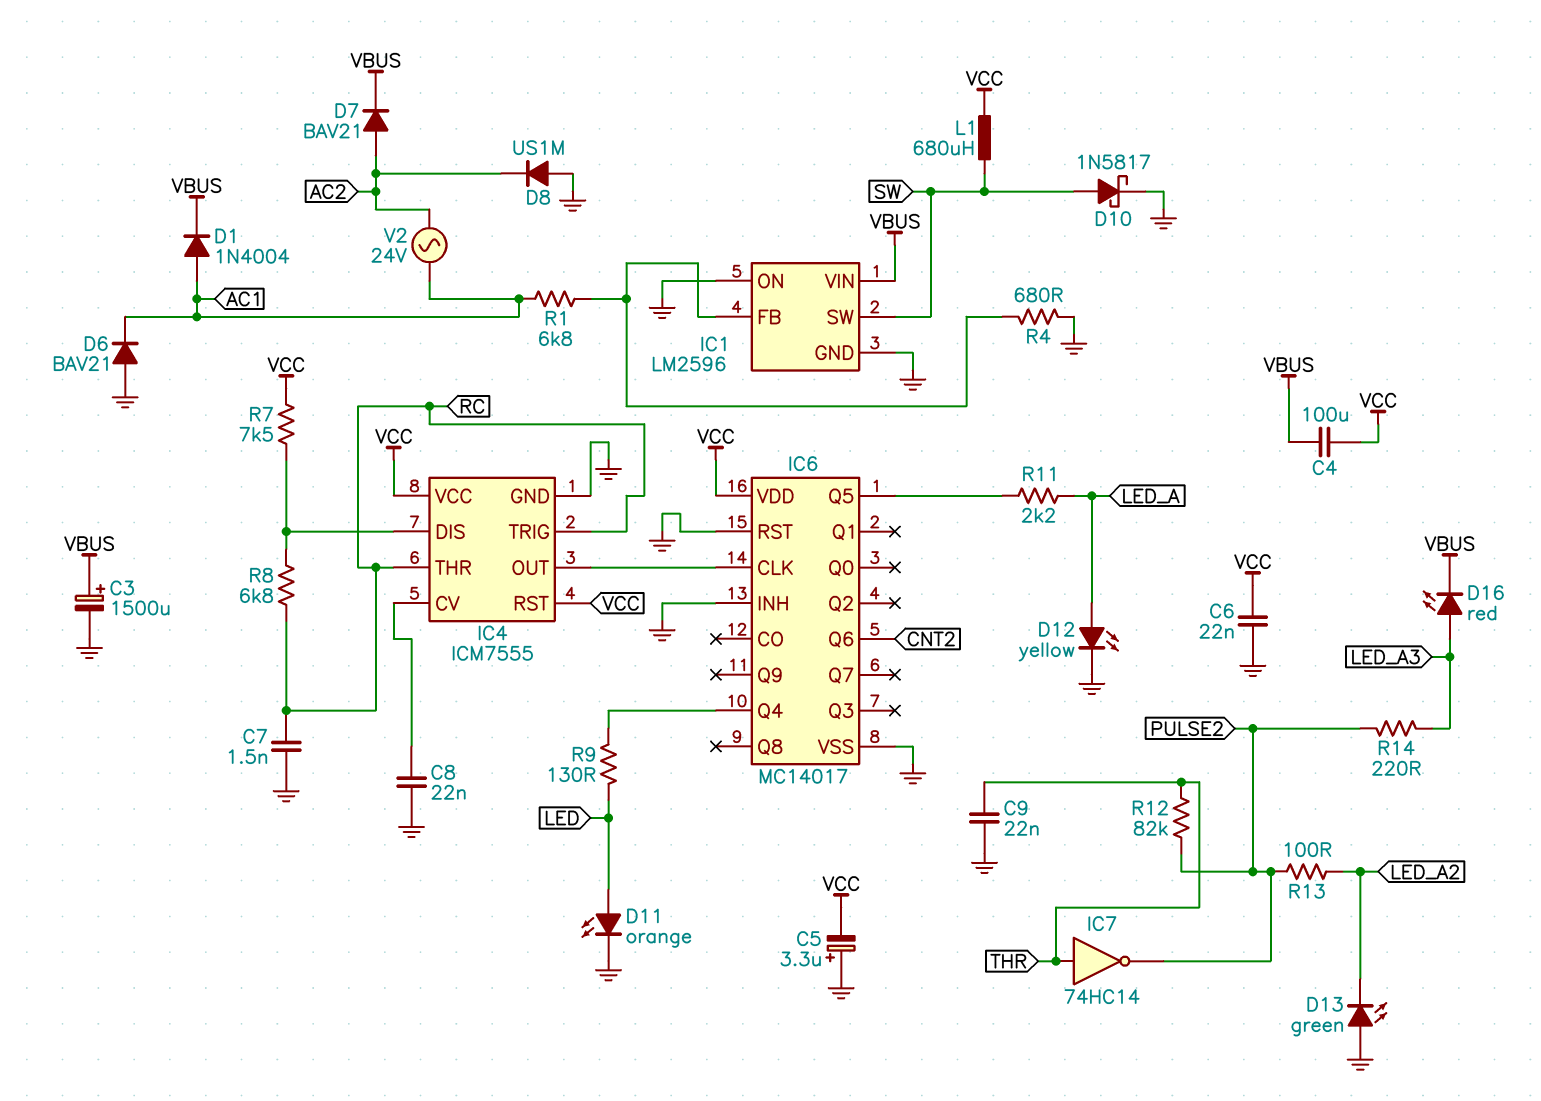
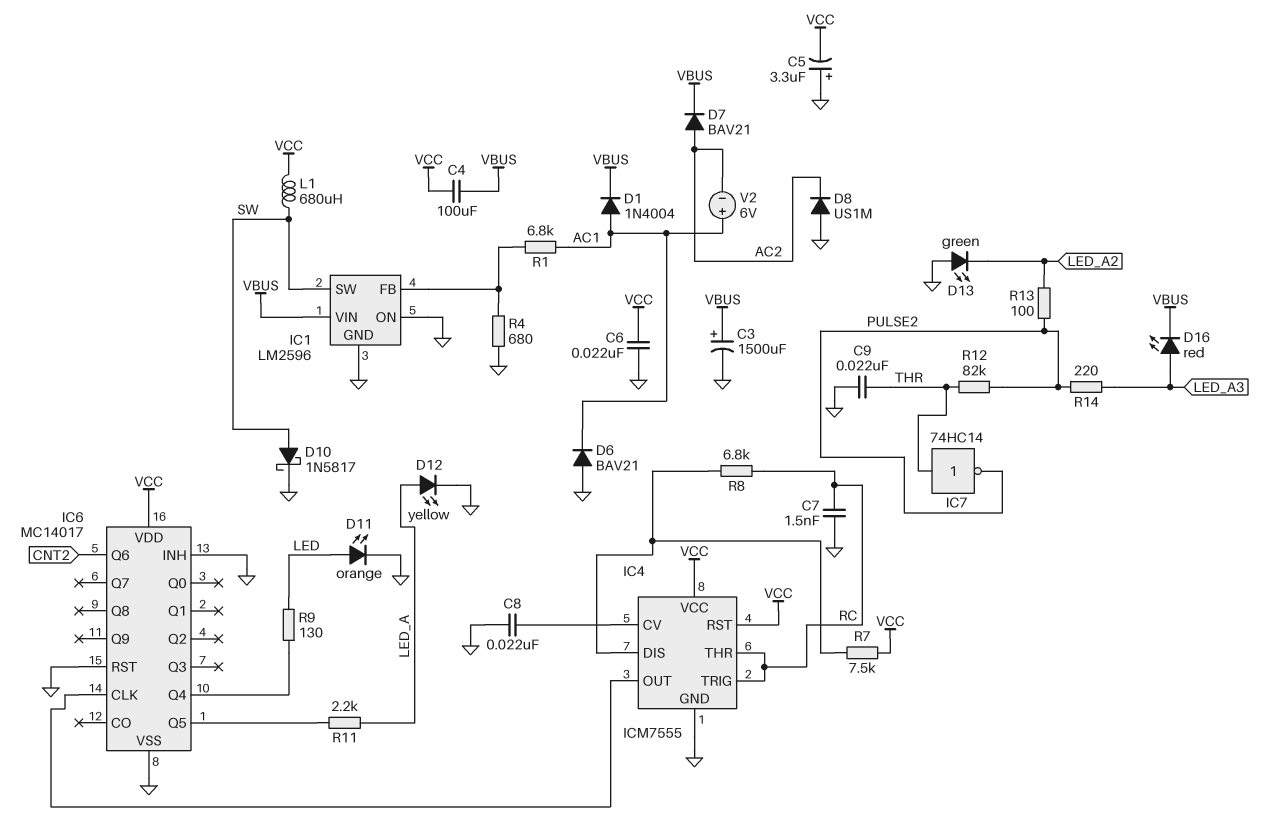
V2: AC 24V (AC1, AC2) -> 6V (plus AC1, minus AC2)

